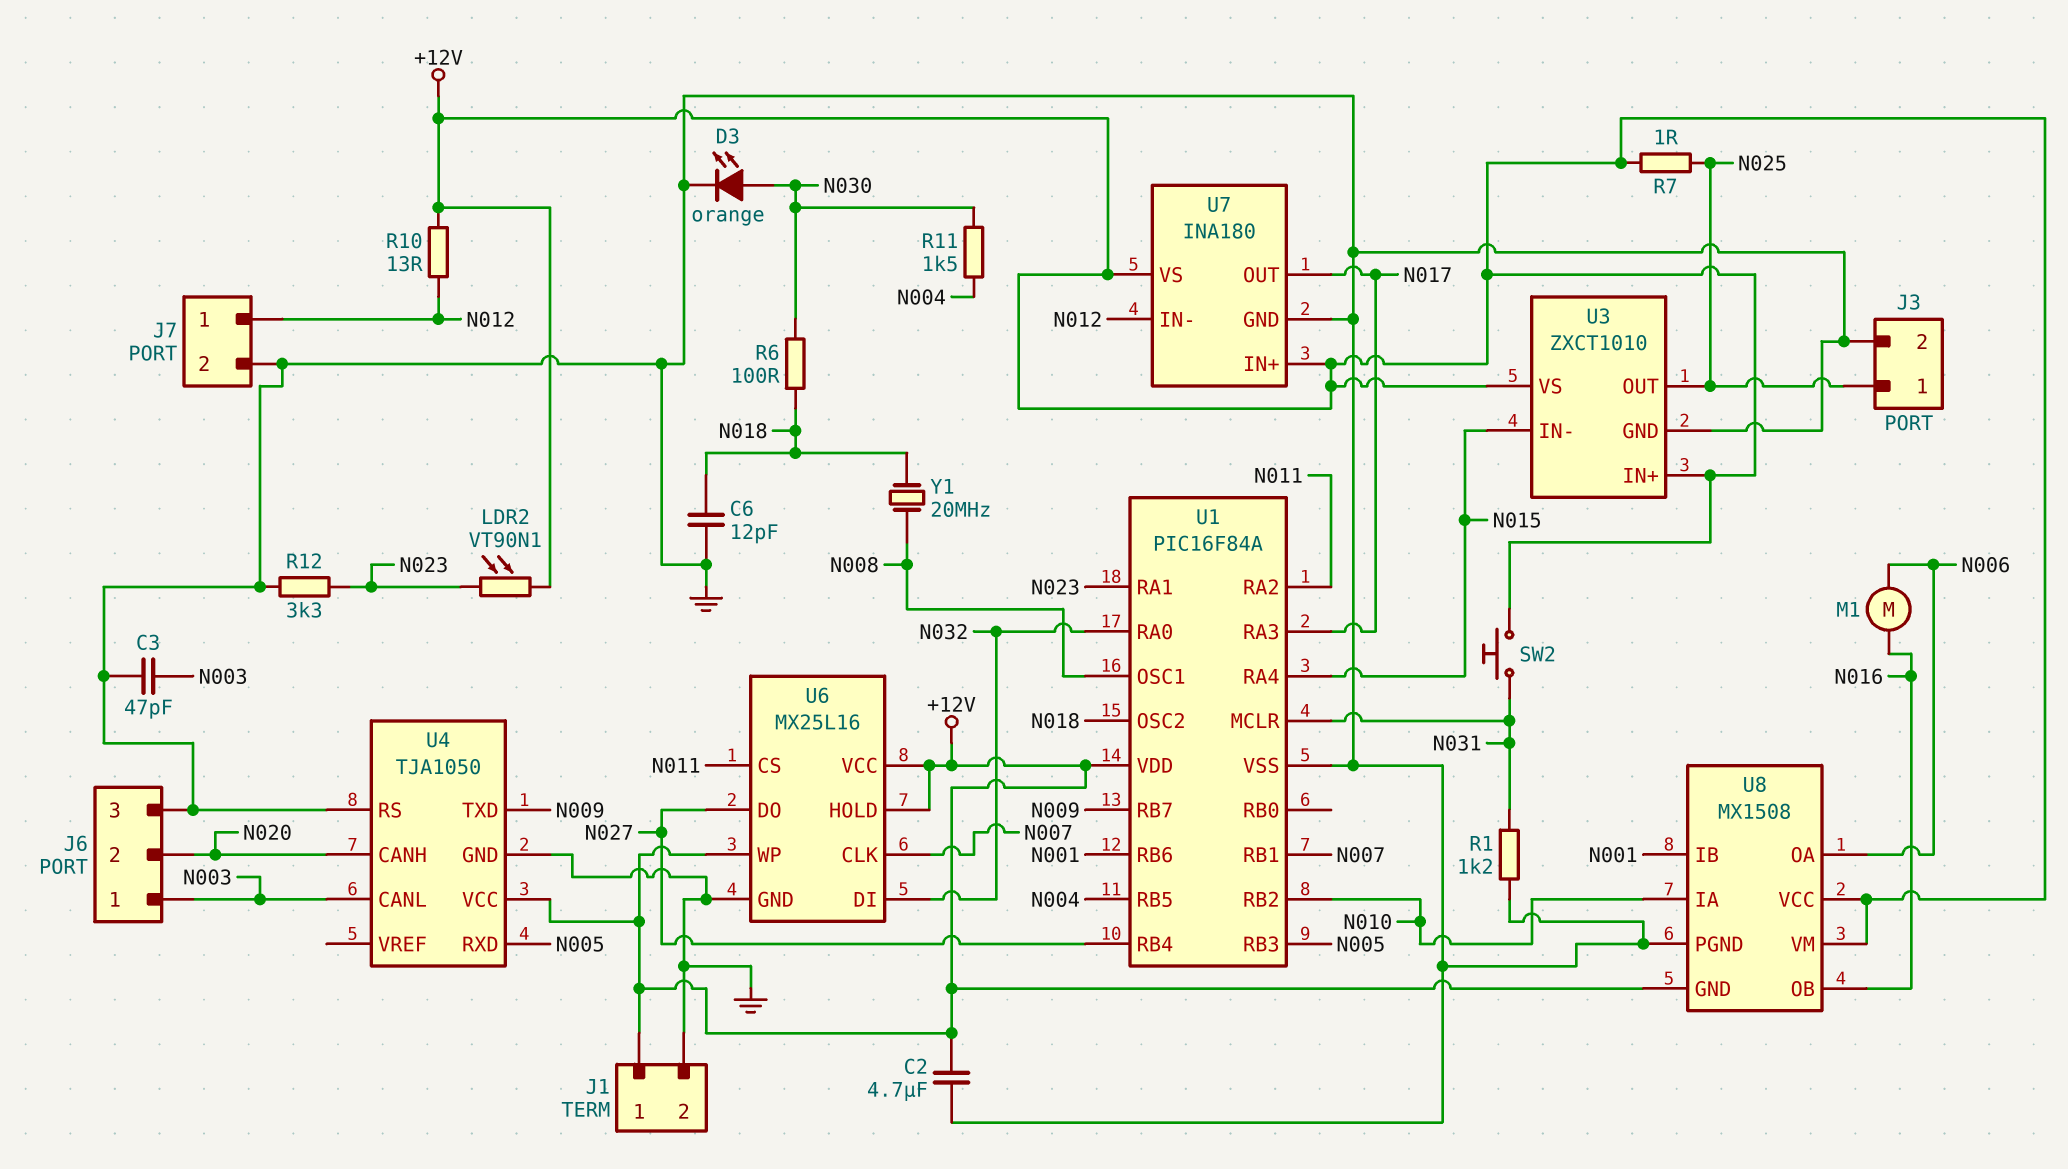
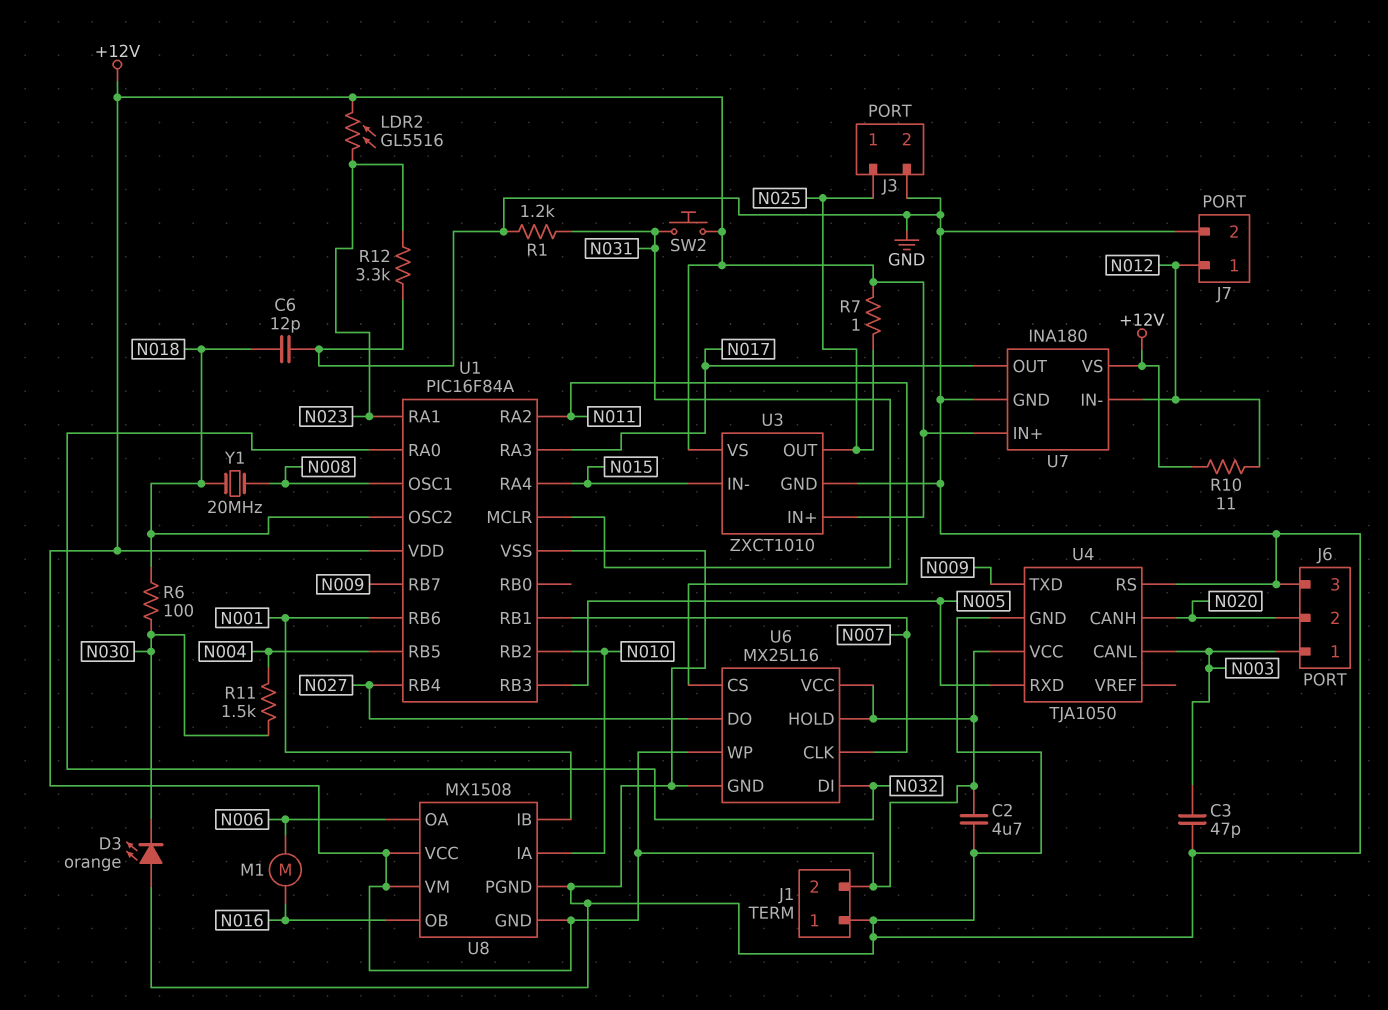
D3: LED orange (A N030, K GND) -> LED orange (A GND, K N030)
J1 pin 1: +12V -> GND
J1 pin 2: GND -> +12V
LDR2: VT90N1 (+12V, N023) -> GL5516 (+12V, N023)
R10: 13 (+12V, N012) -> 11 (+12V, N012)

